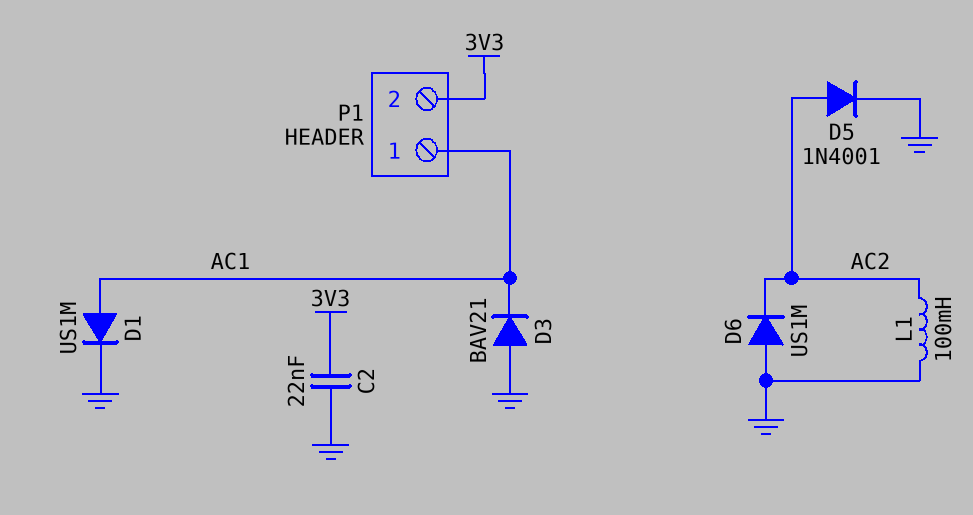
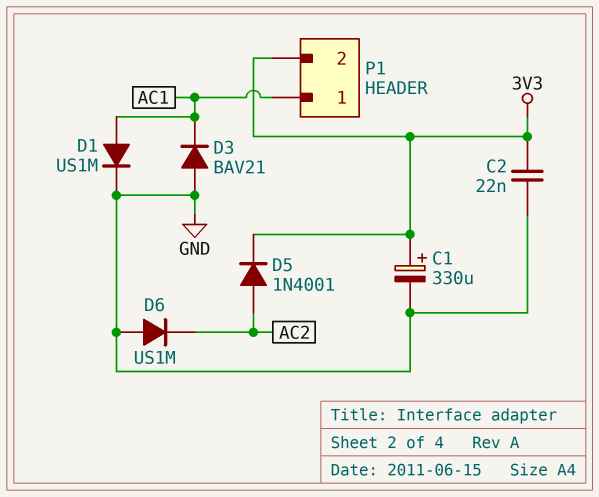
C1: none -> 330uF (plus 3V3, minus GND)
D5: diode 1N4001 (A AC2, K GND) -> diode 1N4001 (A AC2, K 3V3)
L1: 100mH (AC2, GND) -> none

